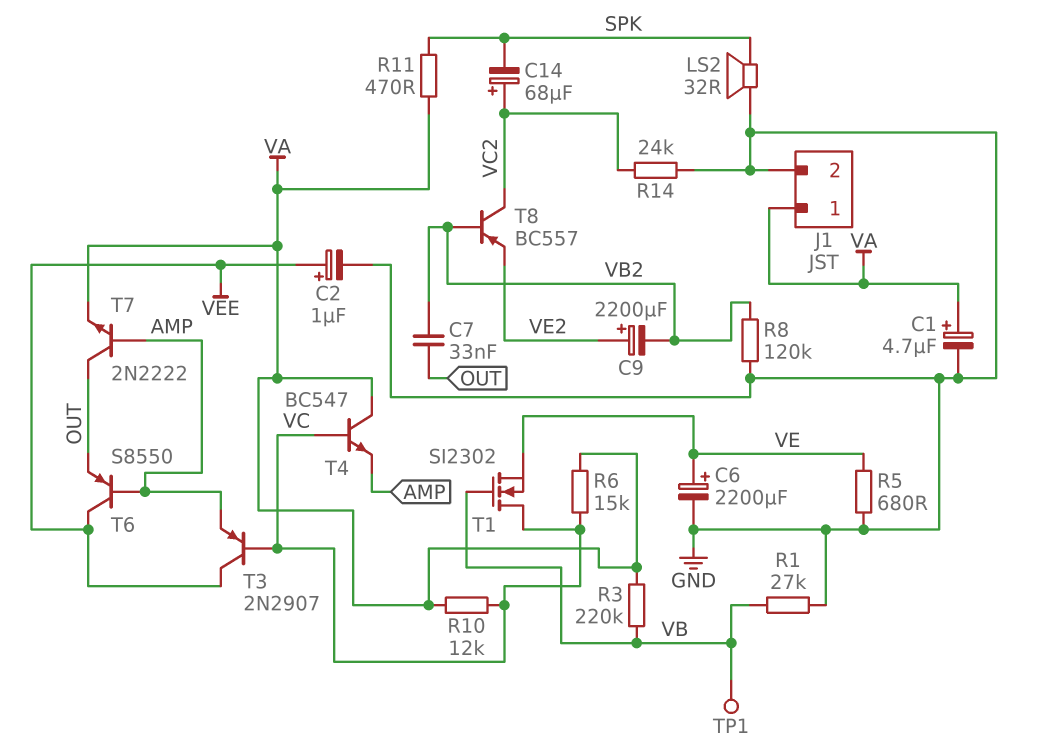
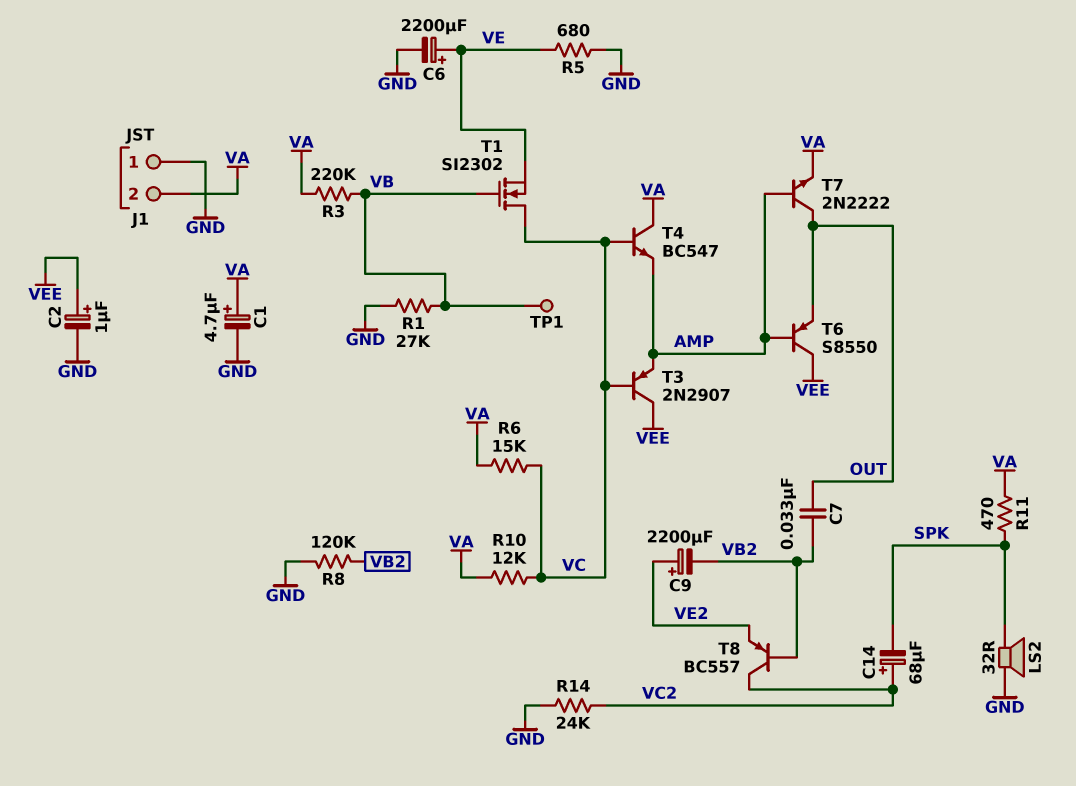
J1 pin 1: VA -> GND
J1 pin 2: GND -> VA

